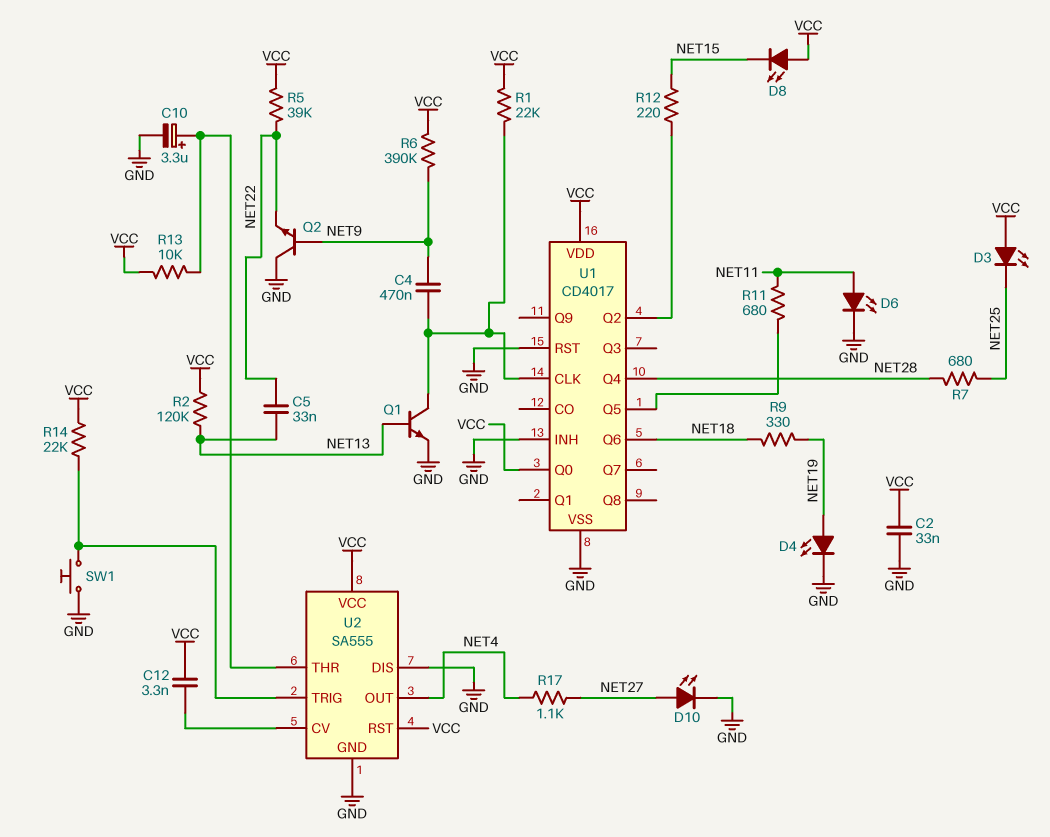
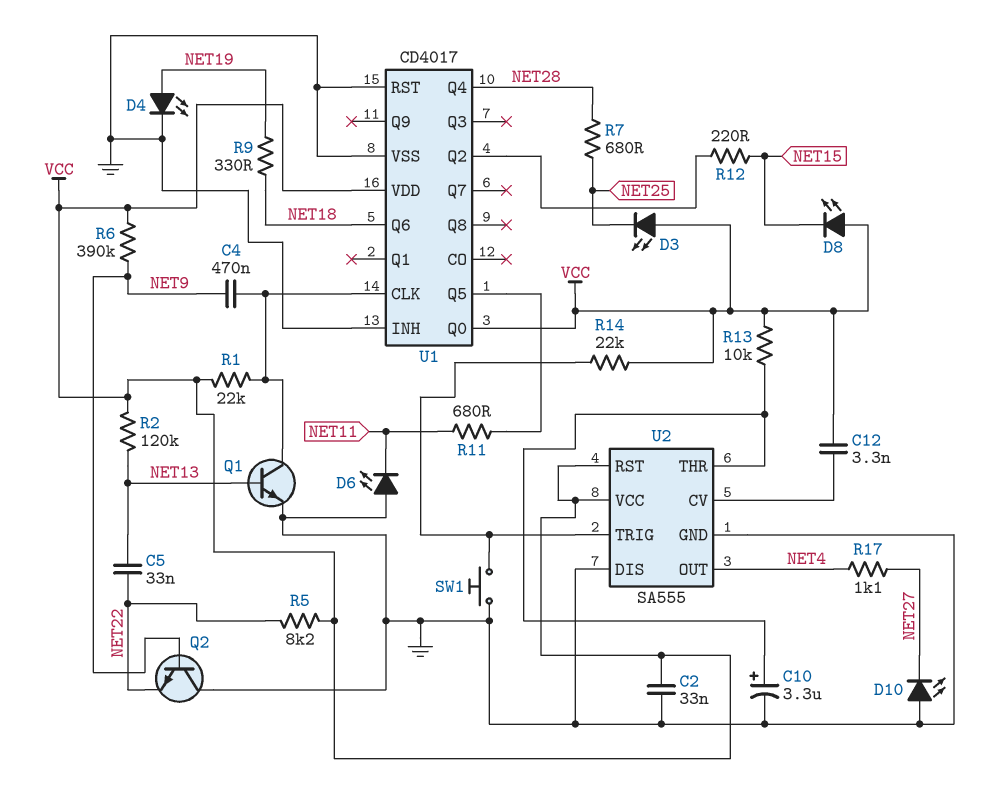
D6: LED (A NET11, K GND) -> LED (A GND, K NET11)
D10: LED (A NET27, K GND) -> LED (A GND, K NET27)
R5: 39k (NET22, VCC) -> 8.2k (NET22, VCC)

